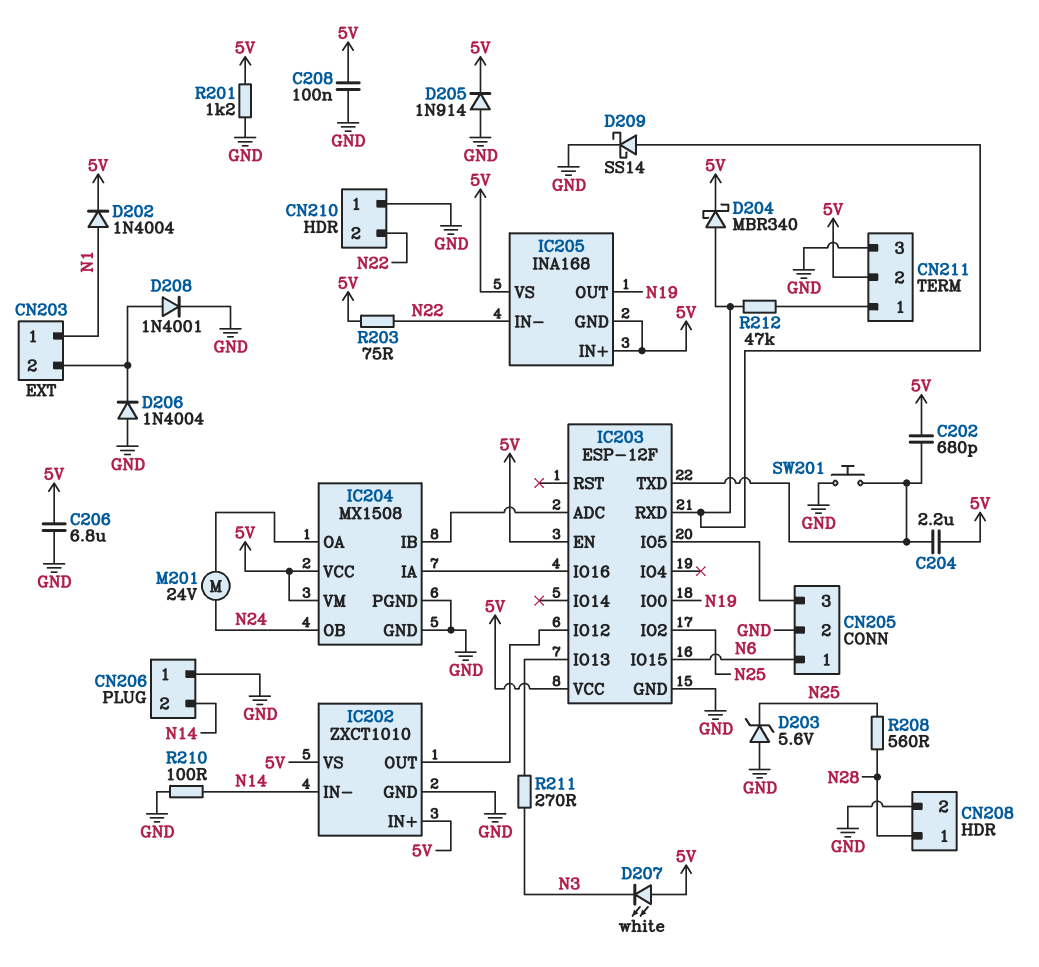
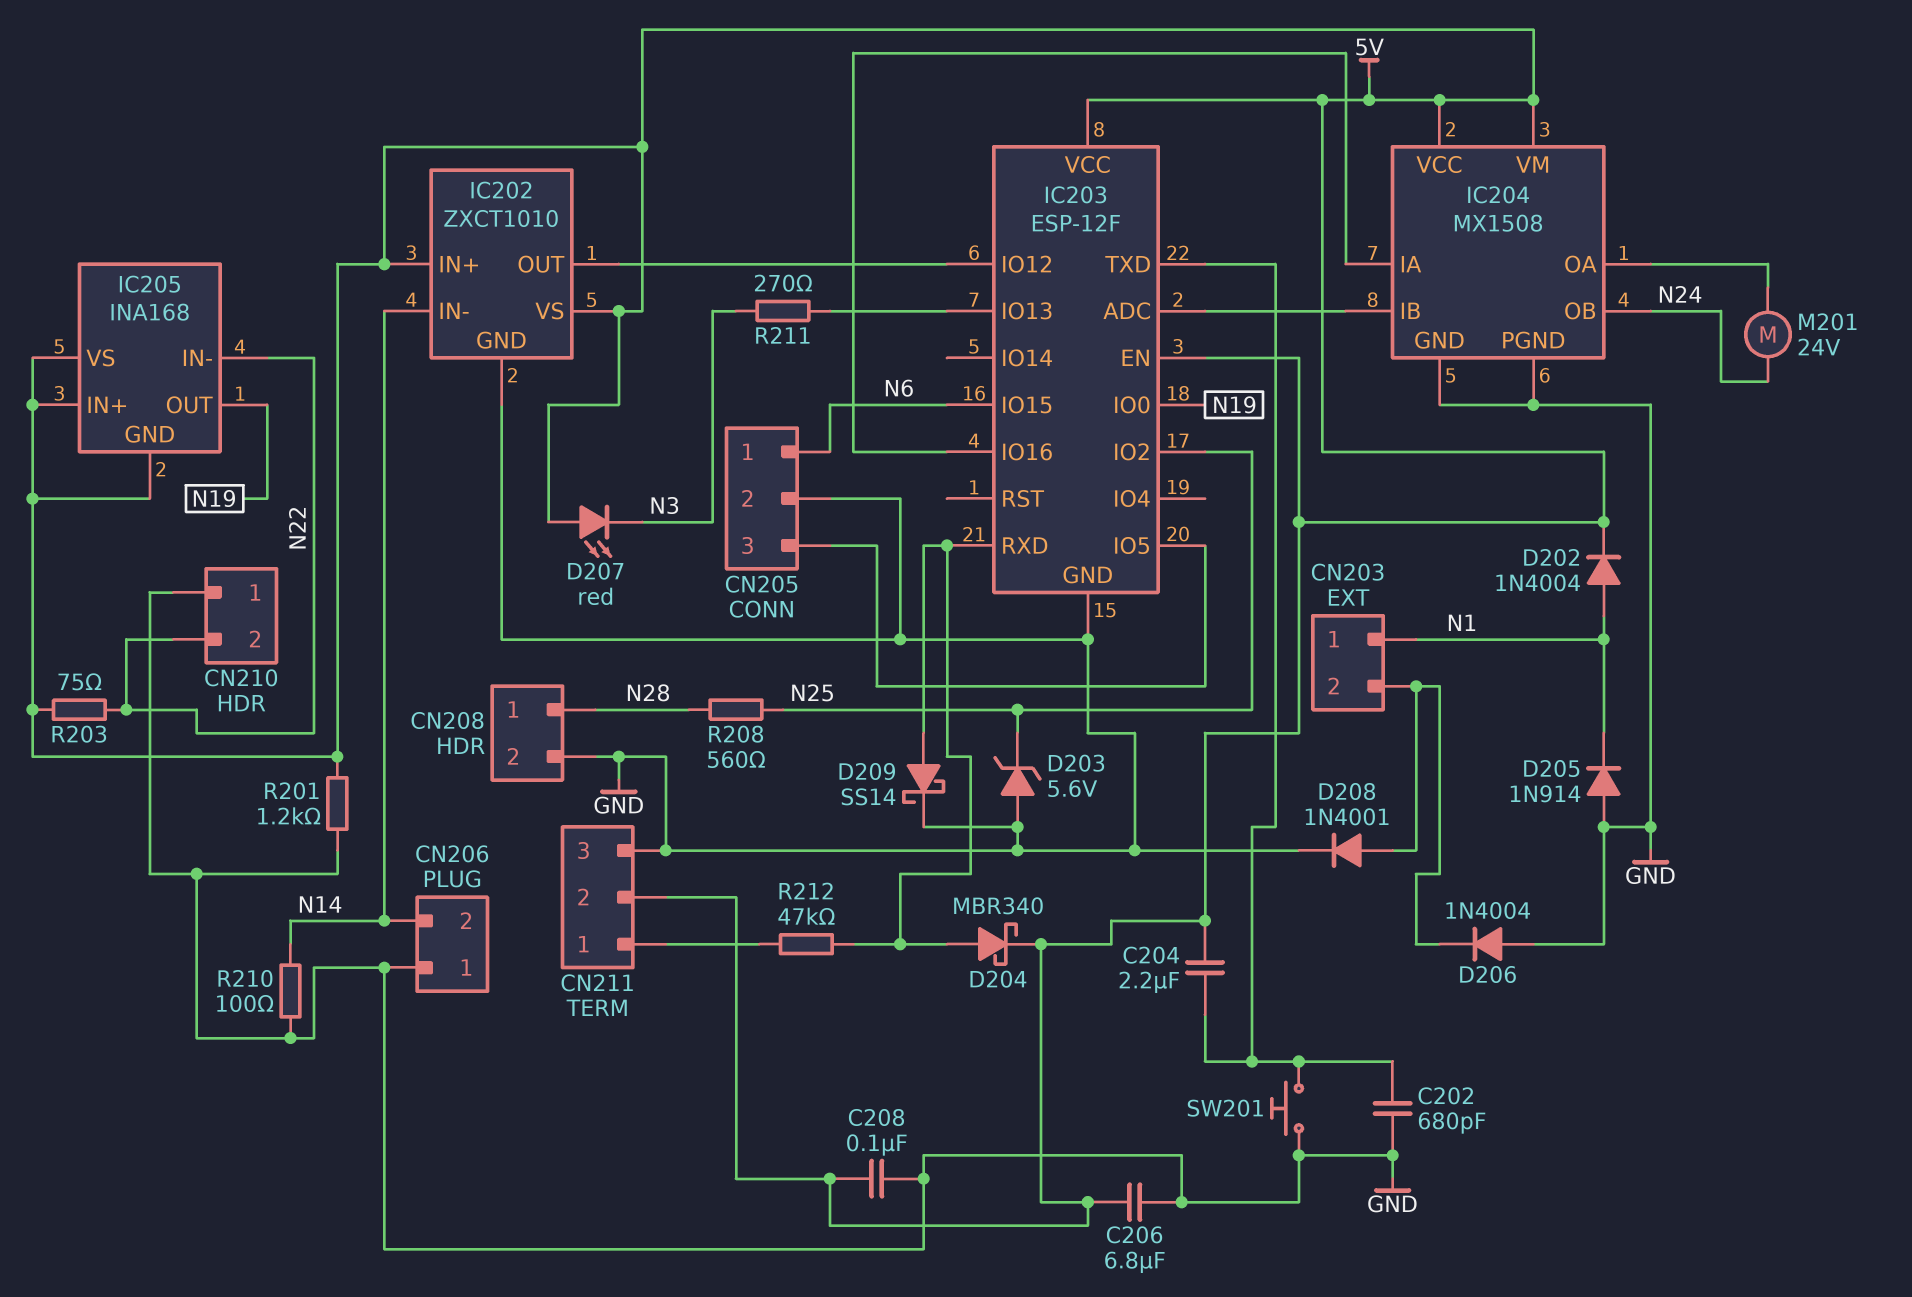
C202: 680pF (5V, IC203/TXD) -> 680pF (GND, IC203/TXD)
D205: diode 1N914 (A GND, K 5V) -> diode 1N914 (A GND, K N1)
D207: LED white (A 5V, K N3) -> LED red (A 5V, K N3)

